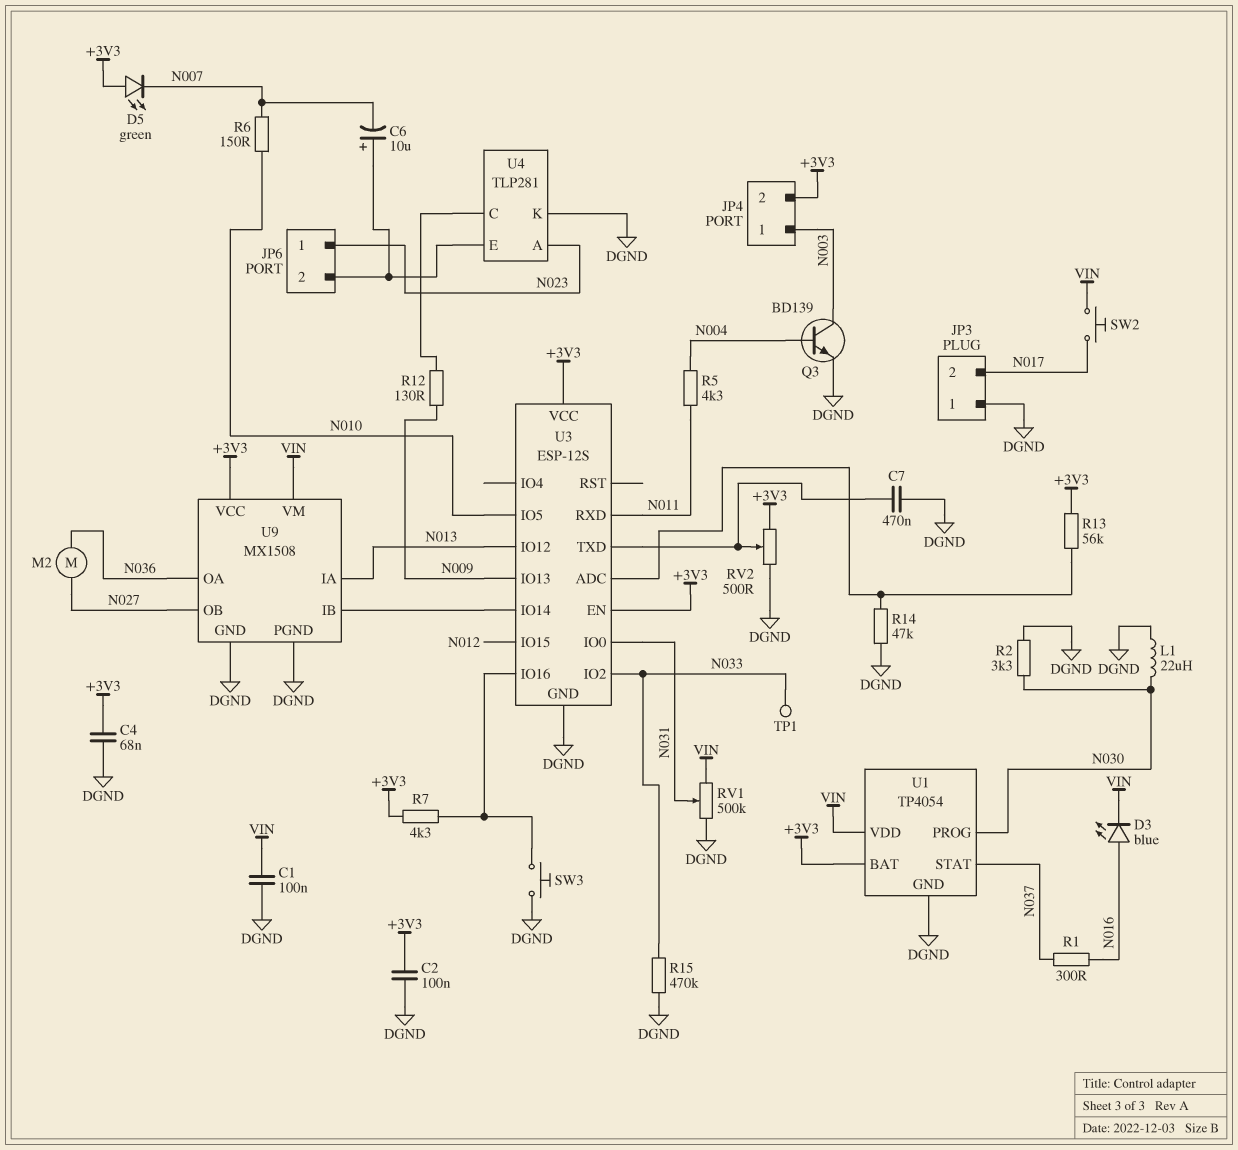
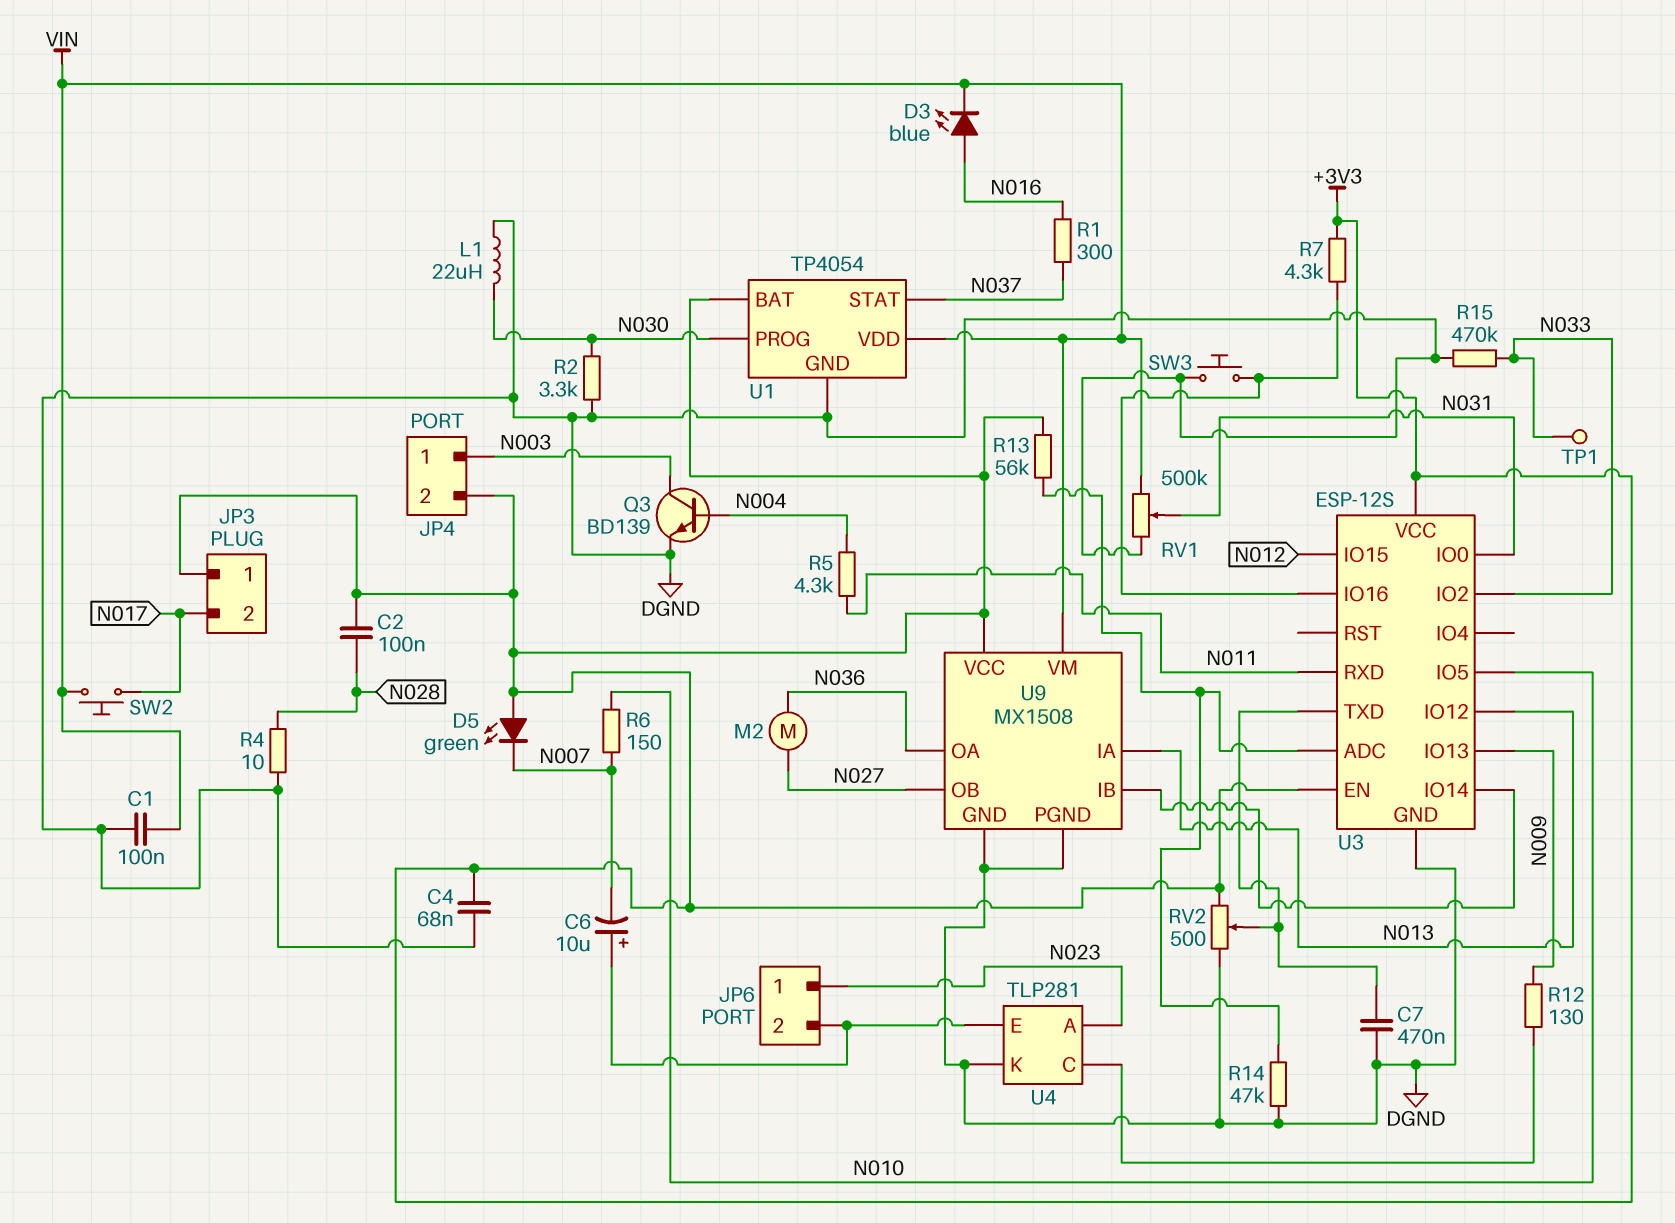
C2: 100nF (+3V3, DGND) -> 100nF (+3V3, N028)
JP3 pin 1: DGND -> +3V3
R4: none -> 10 (DGND, N028)

